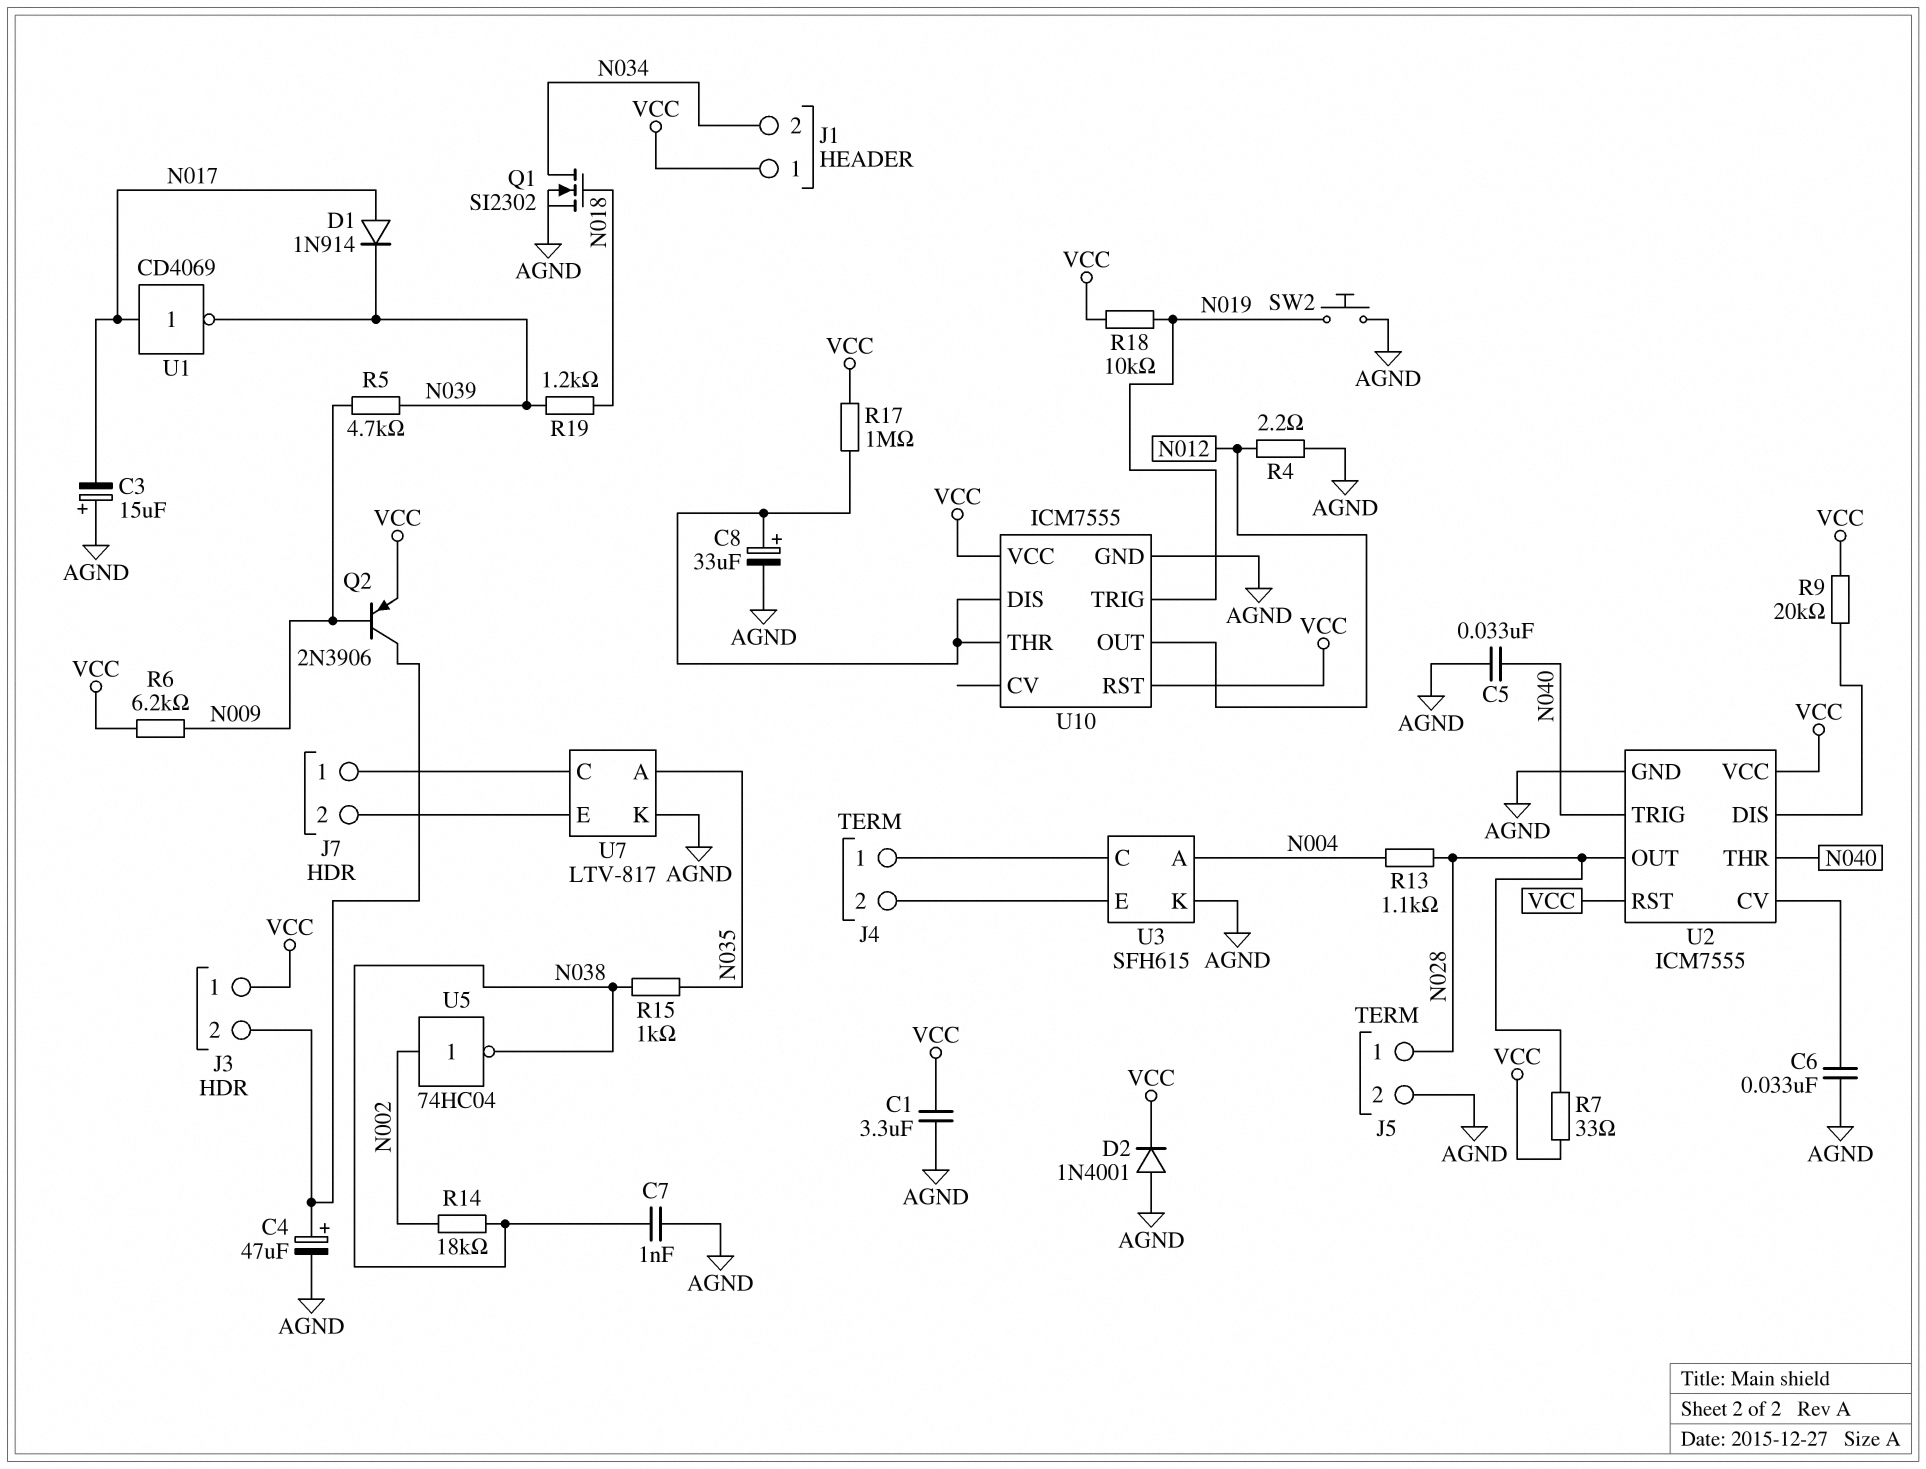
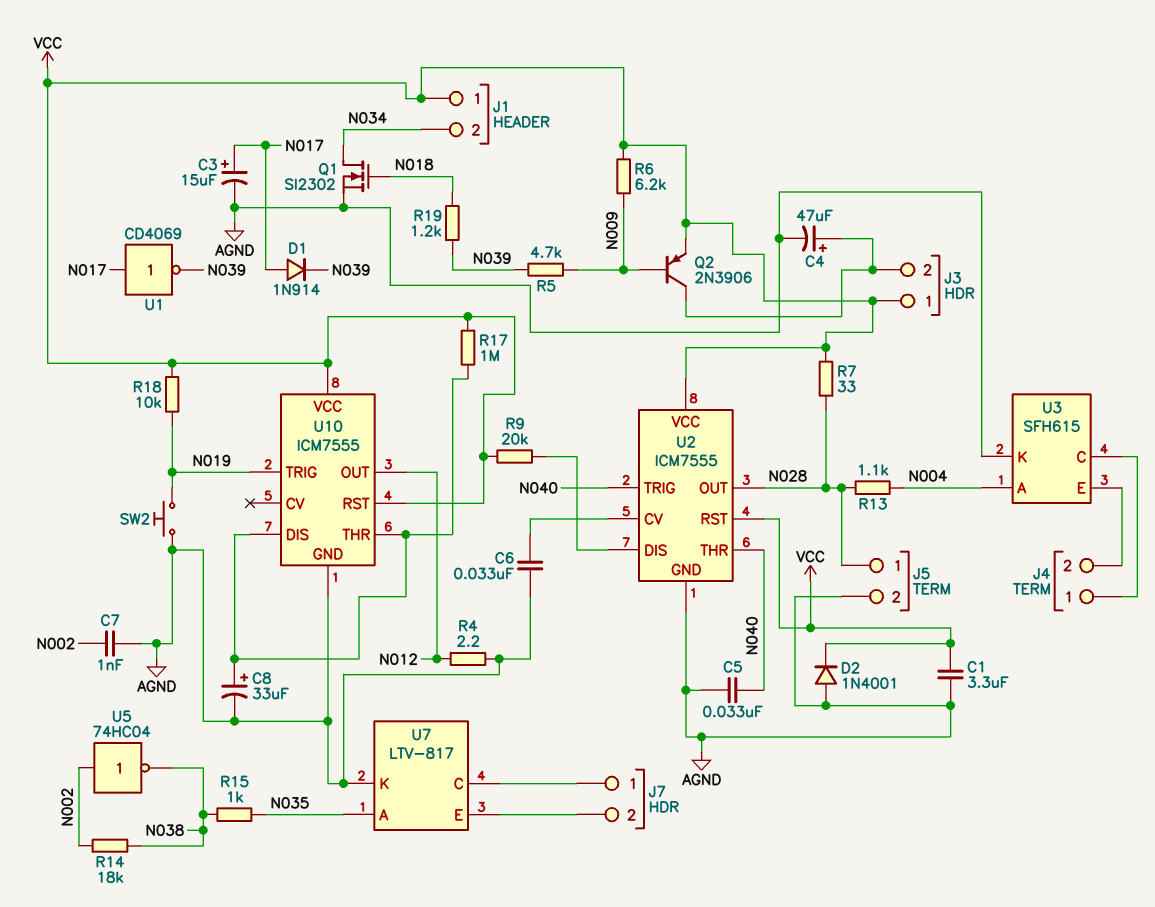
C3: 15uF (plus AGND, minus N017) -> 15uF (plus N017, minus AGND)
C7: 1nF (AGND, N038) -> 1nF (AGND, N002)

